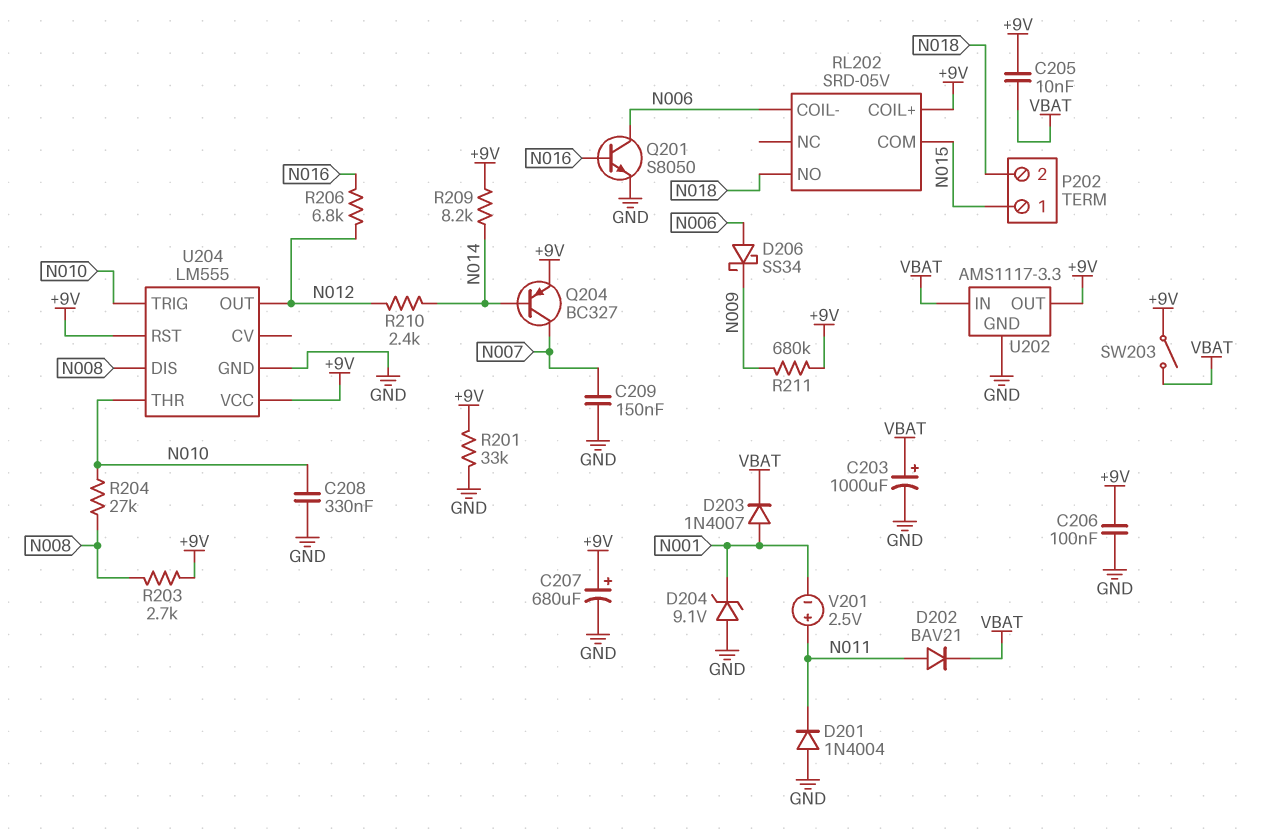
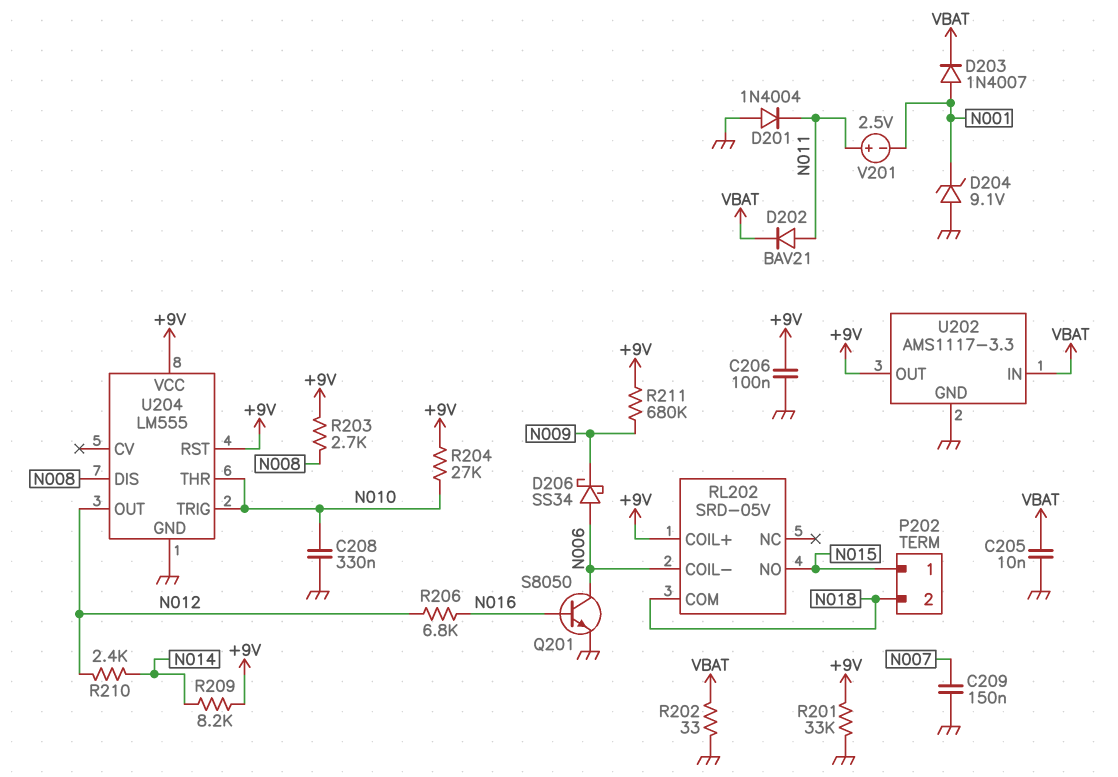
C203: 1000uF (plus VBAT, minus GND) -> none
C205: 10nF (+9V, VBAT) -> 10nF (GND, VBAT)
C207: 680uF (plus +9V, minus GND) -> none
Q204: PNP BC327 (B N014, C N007, E +9V) -> none
R202: none -> 33 (GND, VBAT)
R204: 27k (N008, N010) -> 27k (+9V, N010)
RL202 pin COM: N015 -> N018
RL202 pin NO: N018 -> N015
SW203: switch (+9V, VBAT) -> none

